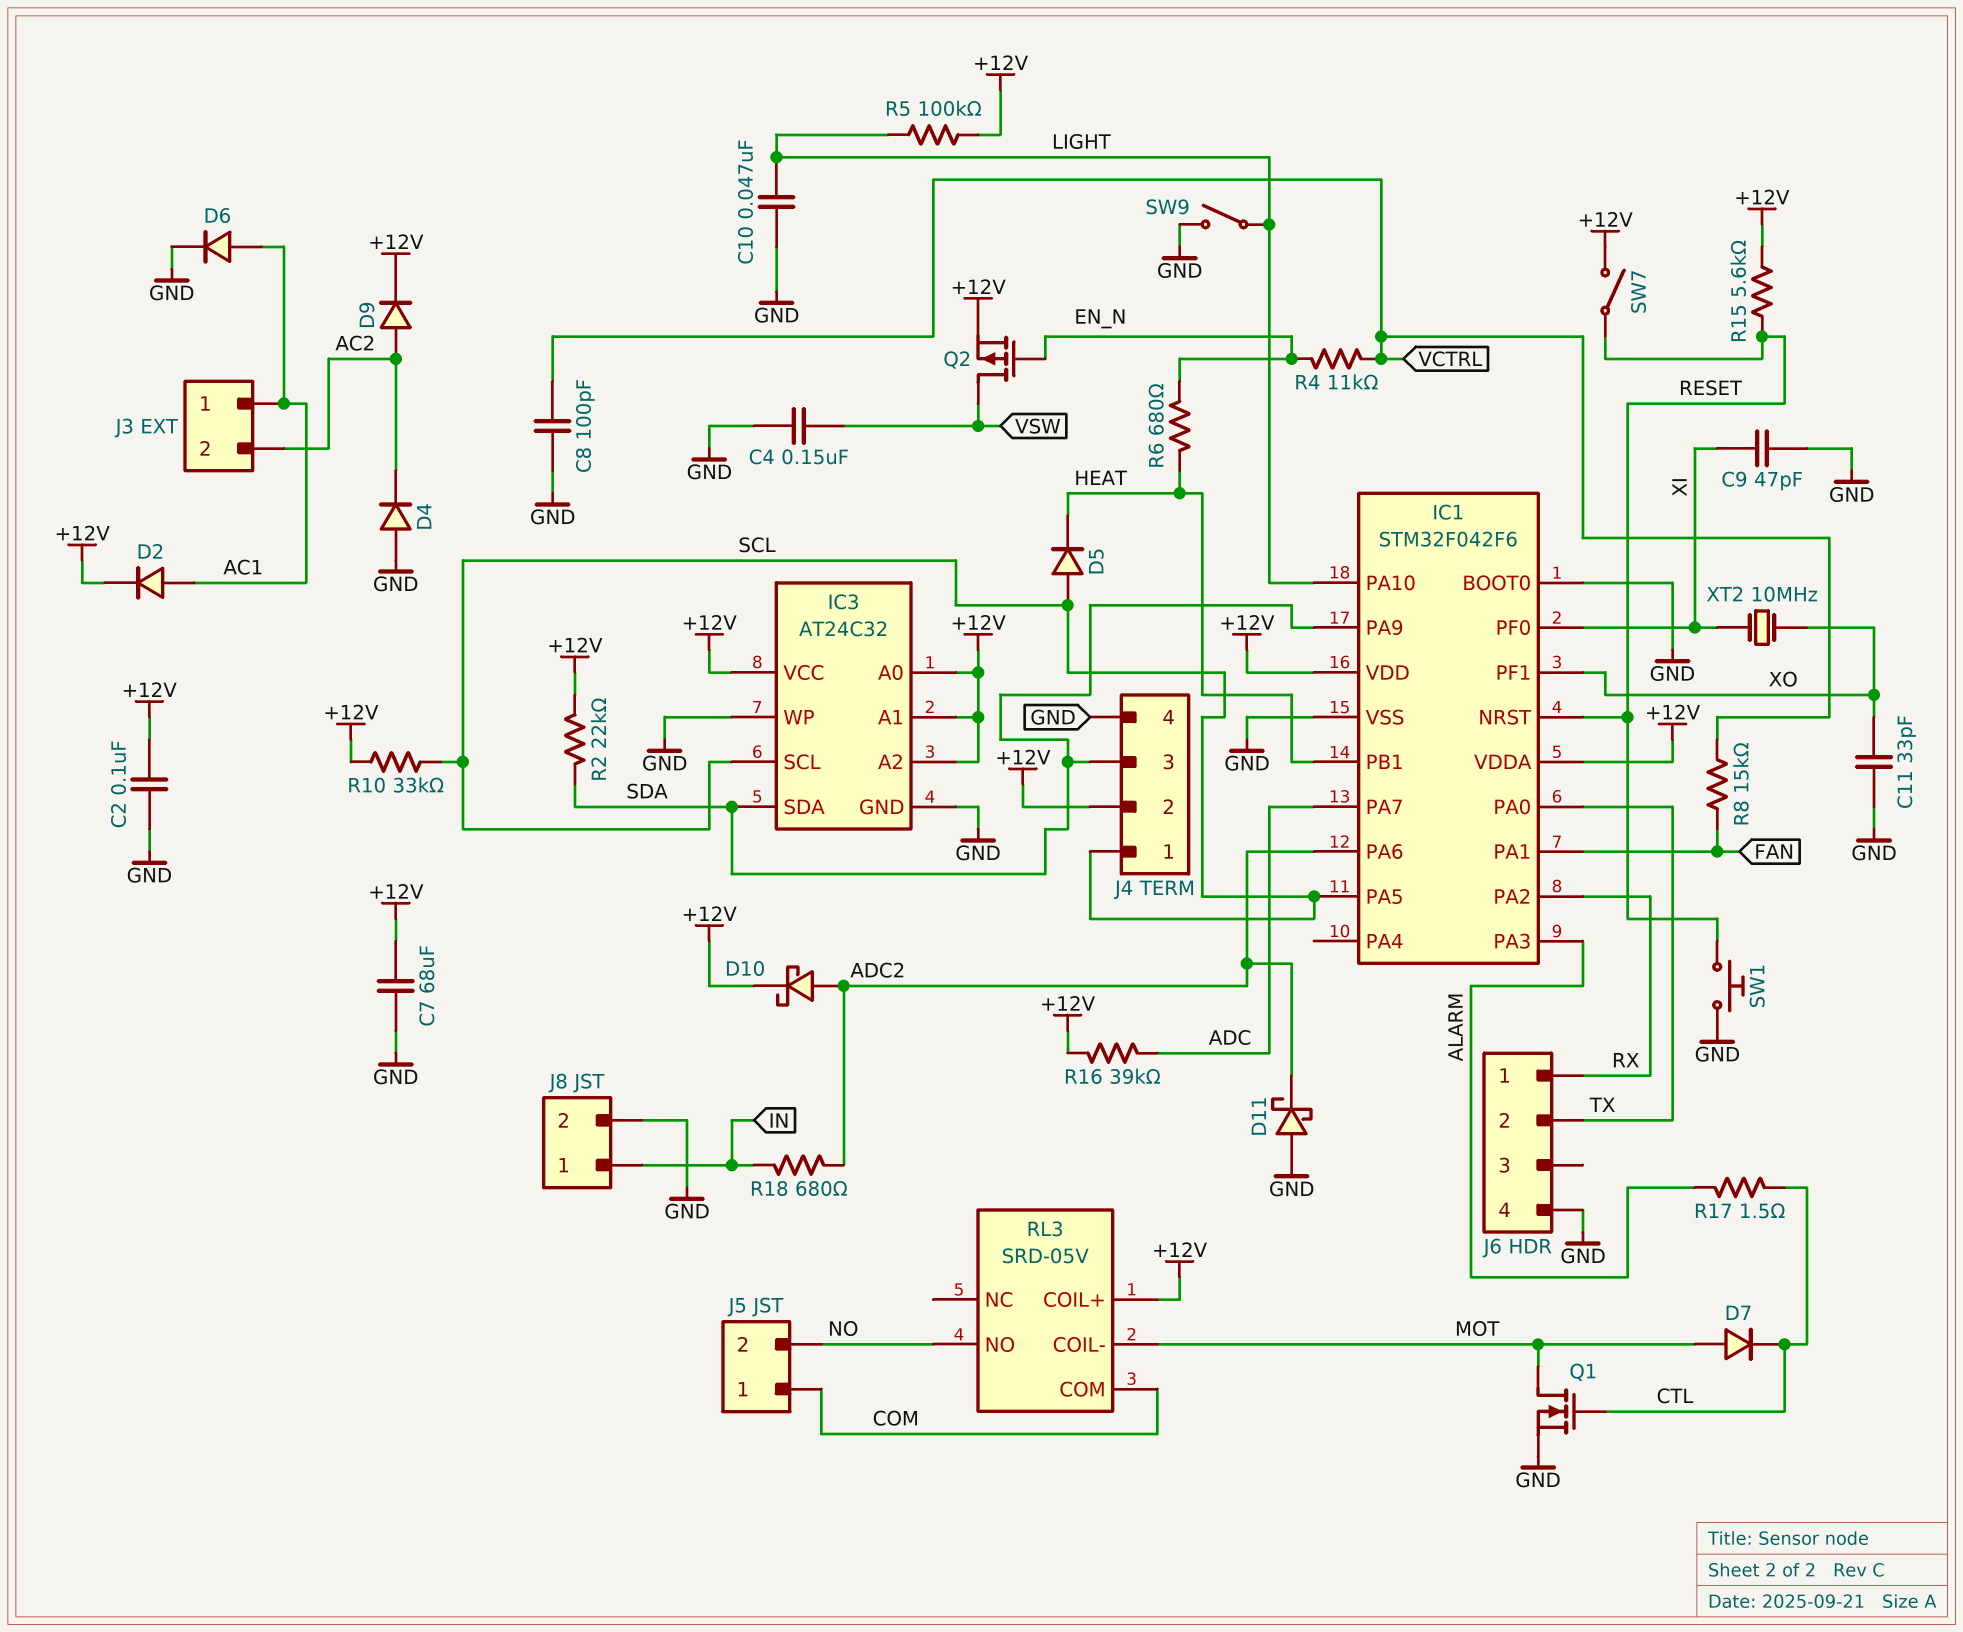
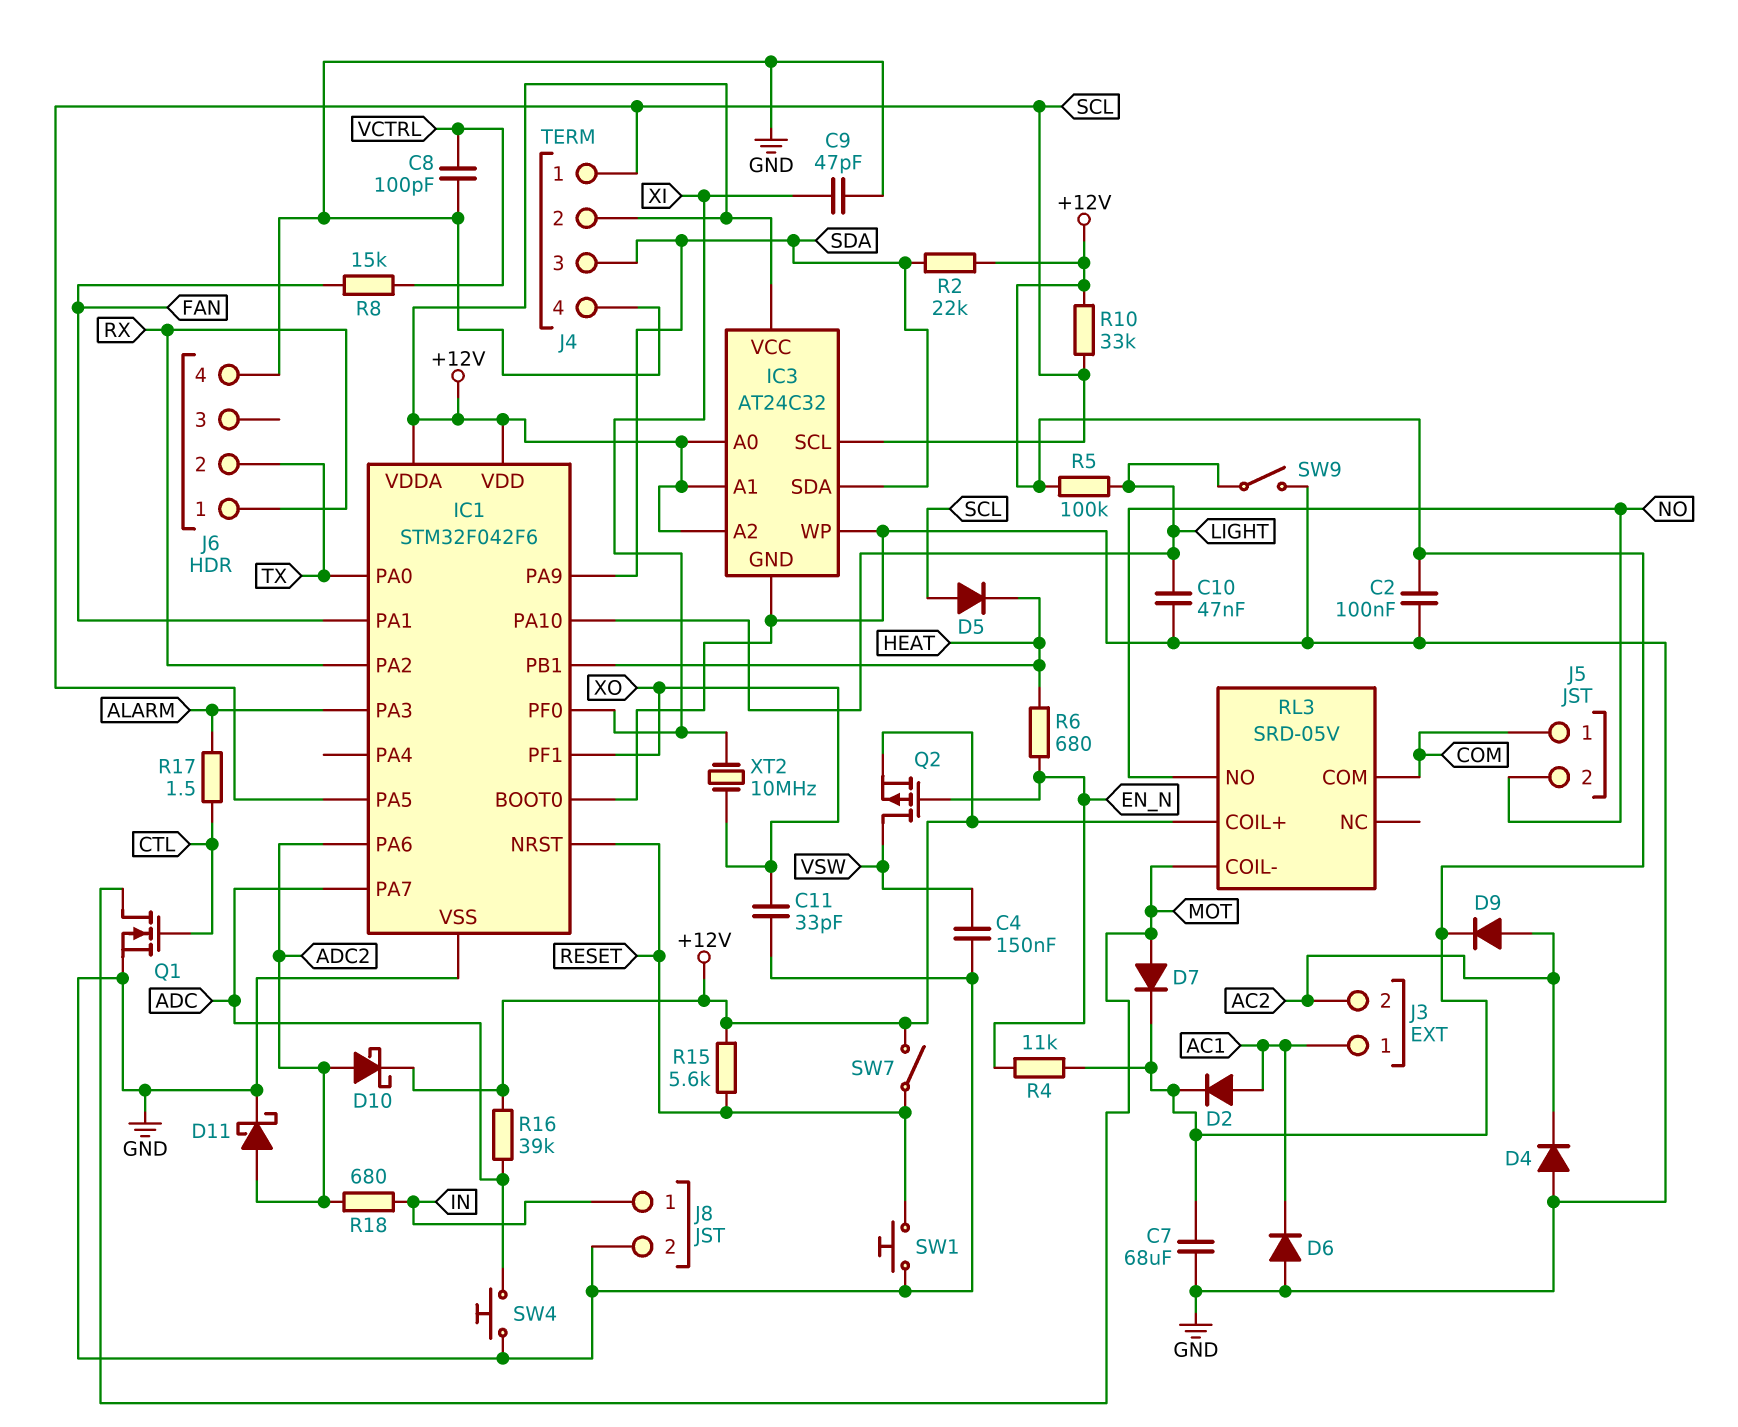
D6: diode (A AC1, K GND) -> diode (A GND, K AC1)
D7: diode (A MOT, K CTL) -> diode (A MOT, K +12V)
D11: schottky (A GND, K ADC2) -> schottky (A ADC2, K GND)
R4: 11k (EN_N, VCTRL) -> 11k (+12V, EN_N)
SW4: none -> button (ADC, GND)

